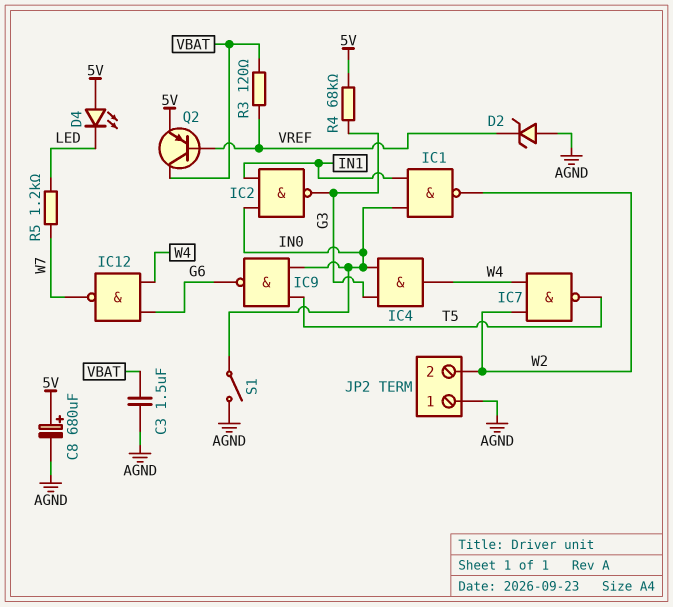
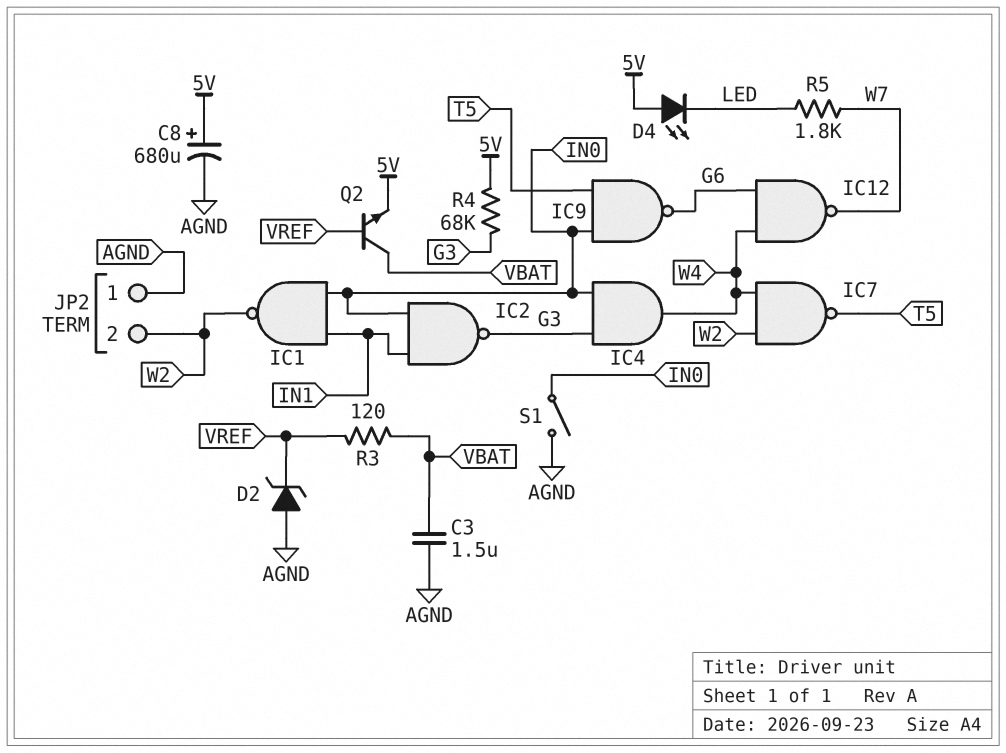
Q2: PNP (B VREF, C VBAT, E 5V) -> NPN (B VREF, C VBAT, E 5V)
R5: 1.2k (LED, W7) -> 1.8k (LED, W7)

